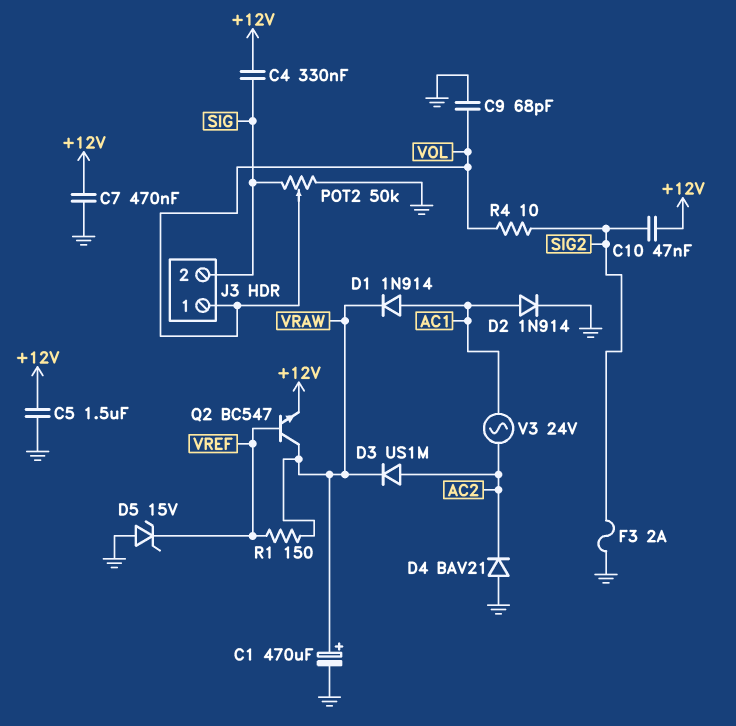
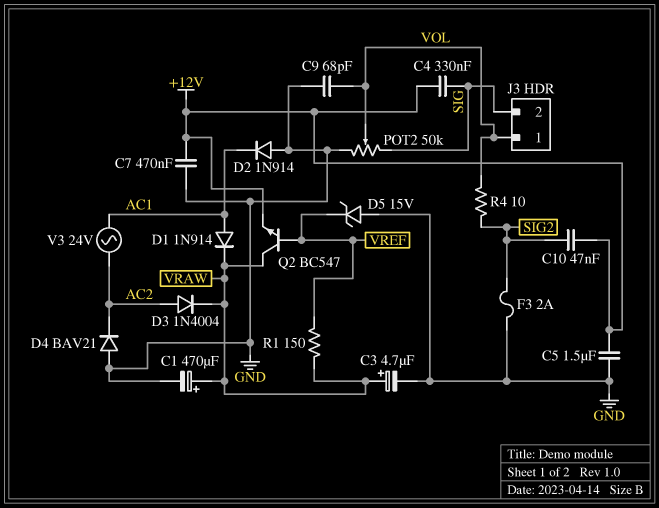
C3: none -> 4.7uF (plus VRAW, minus GND)
D2: diode 1N914 (A AC1, K GND) -> diode 1N914 (A GND, K AC1)
D3: diode US1M (A AC2, K VRAW) -> diode 1N4004 (A AC2, K VRAW)

